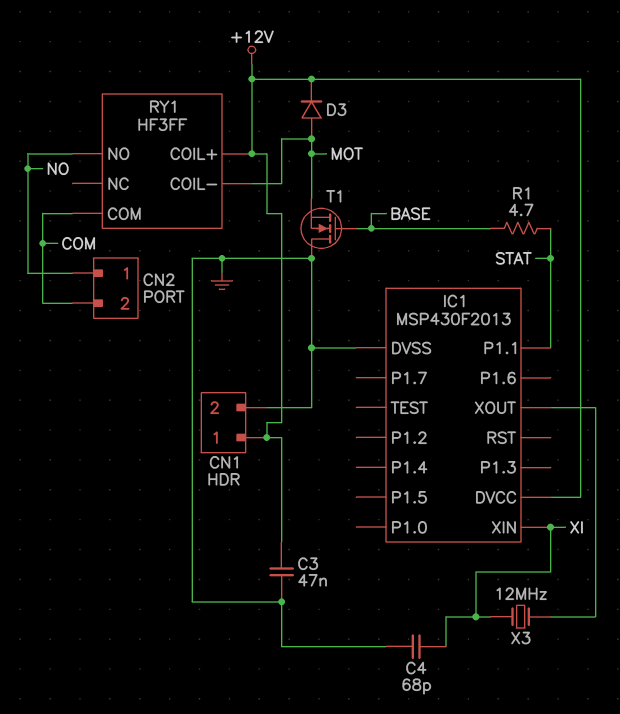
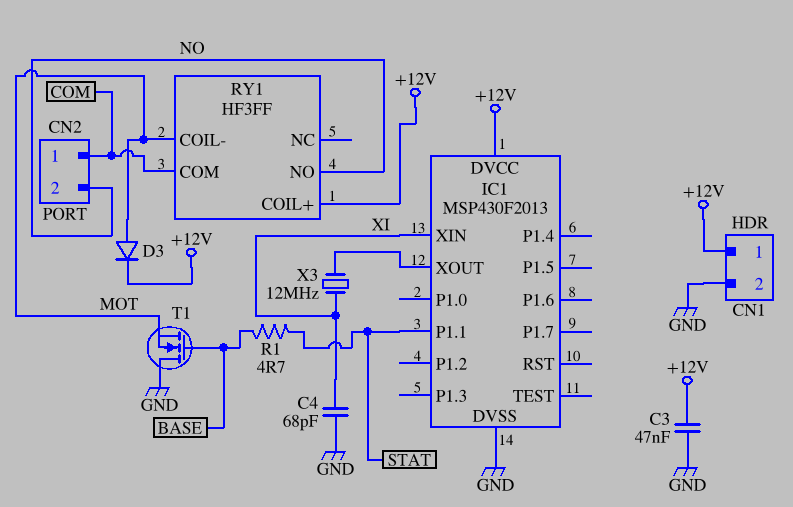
CN2 pin 1: NO -> COM
CN2 pin 2: COM -> NO

